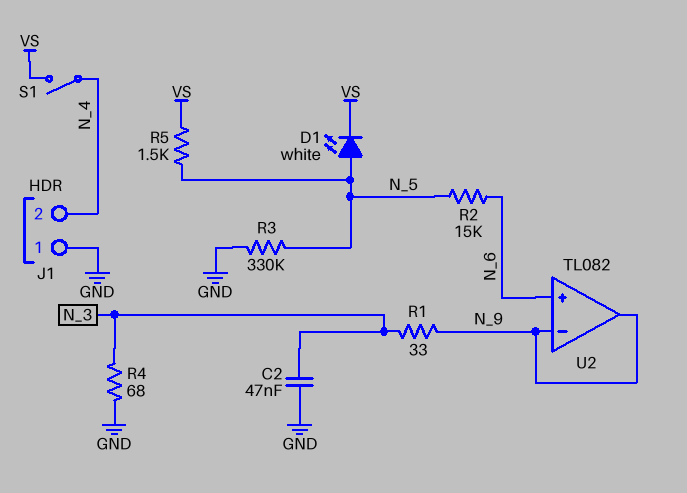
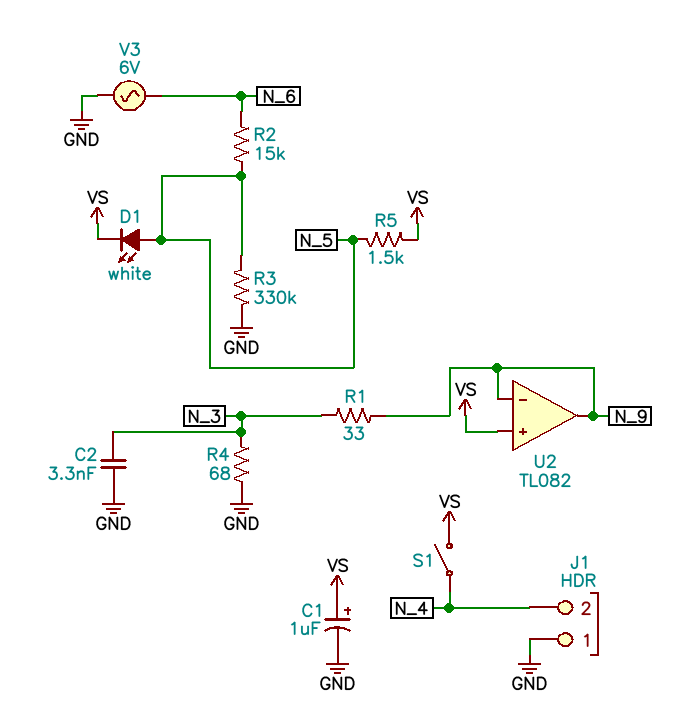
C1: none -> 1uF (plus VS, minus GND)
C2: 47nF (GND, N_3) -> 3.3nF (GND, N_3)
U2 pin in+: N_6 -> VS
V3: none -> AC 6V (GND, N_6)

